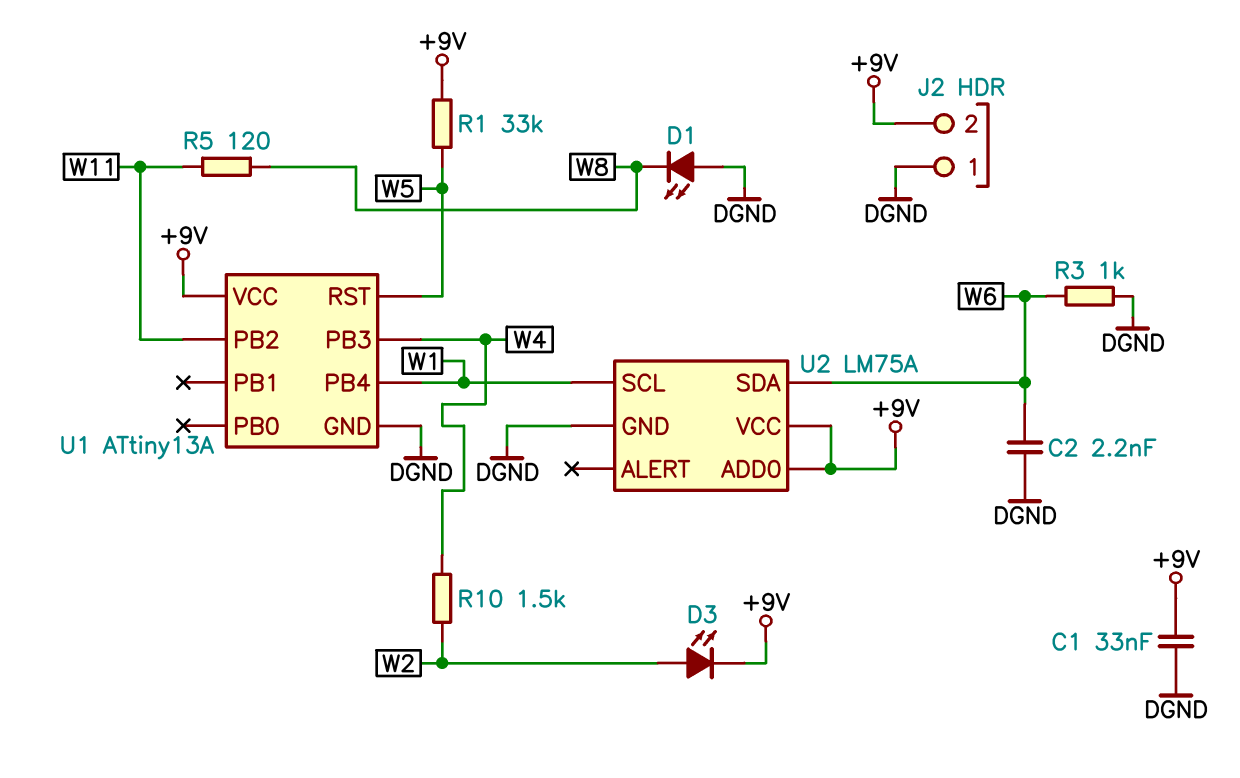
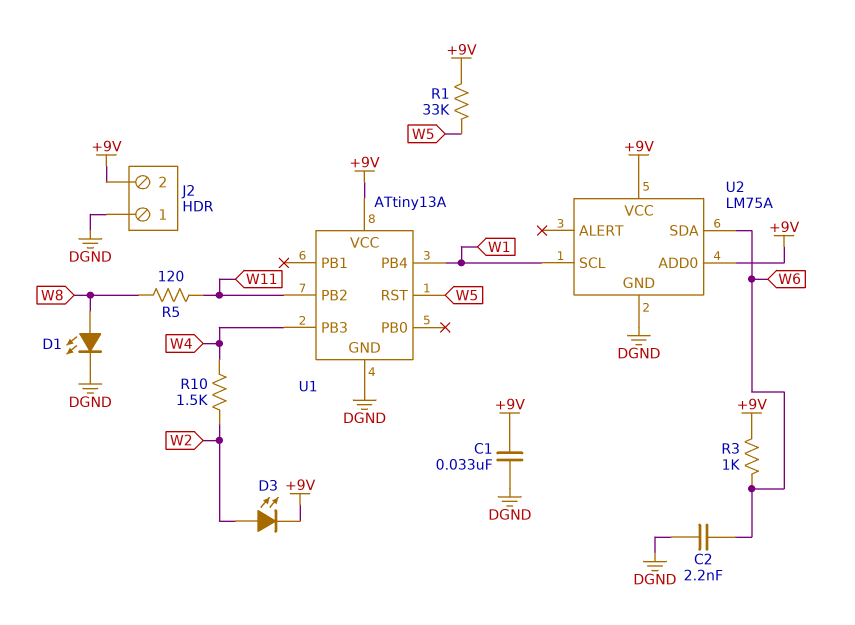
D1: LED (A DGND, K W8) -> LED (A W8, K DGND)
R3: 1k (DGND, W6) -> 1k (+9V, W6)

